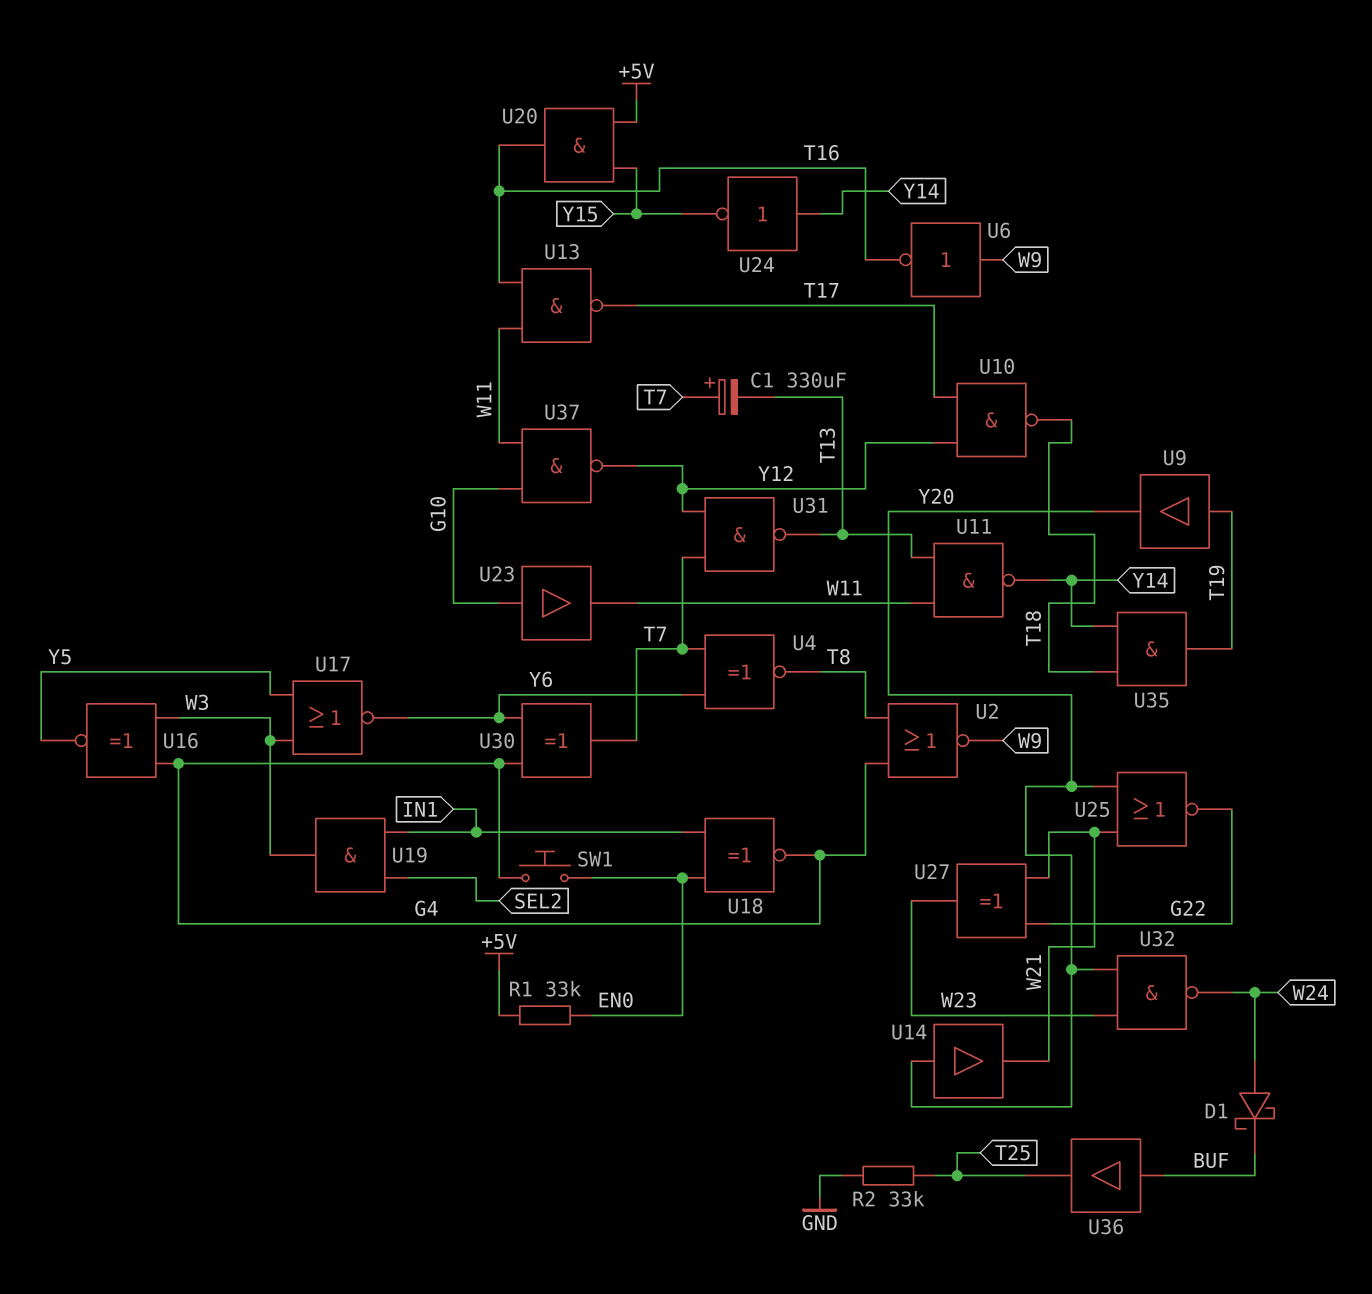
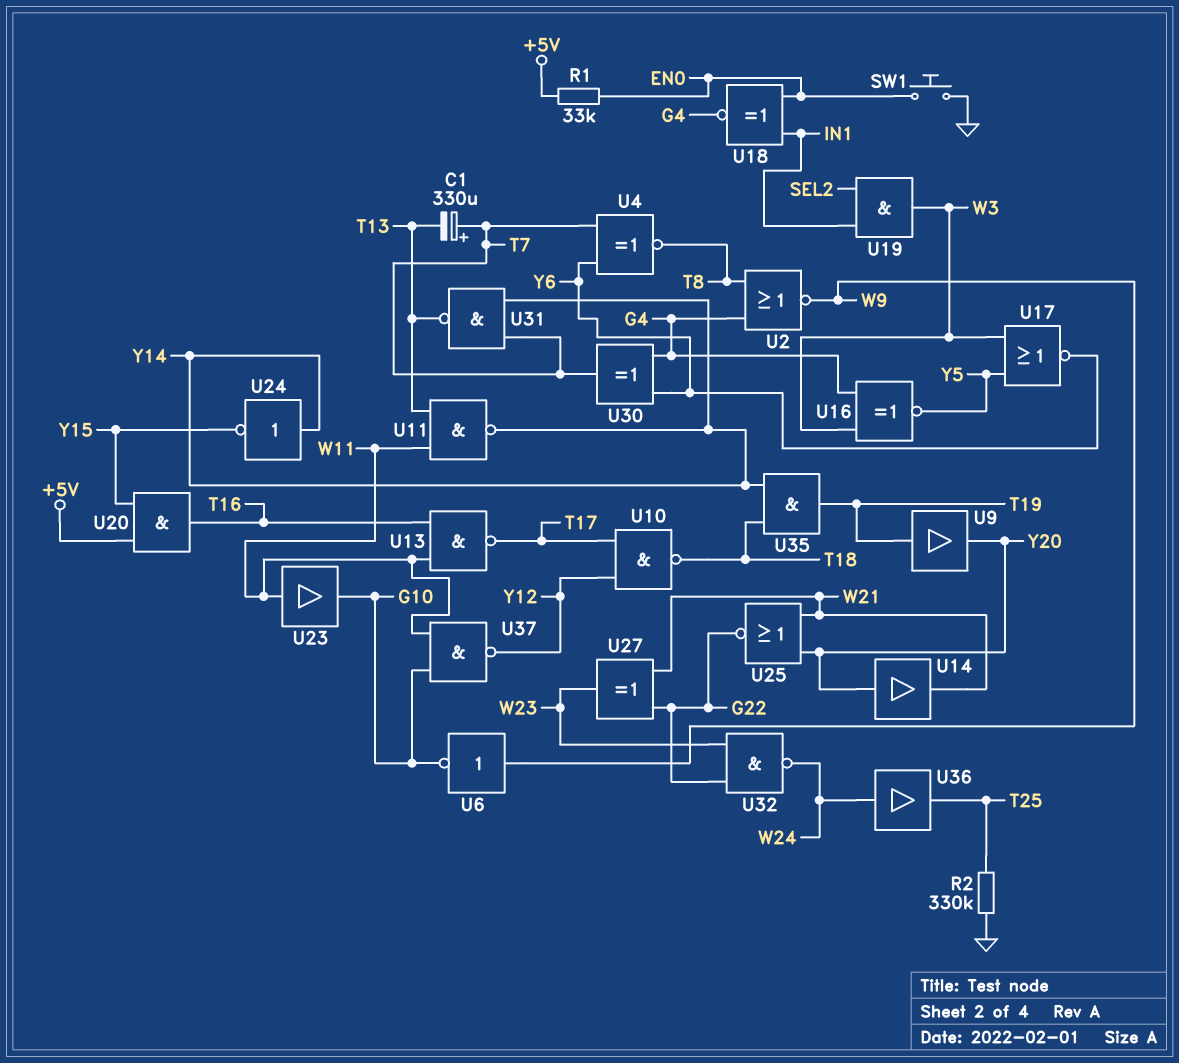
D1: schottky (A W24, K BUF) -> none
R2: 33k (GND, T25) -> 330k (GND, T25)
SW1: button (EN0, G4) -> button (EN0, GND)
U6: NOT (in W9, out T16) -> NOT (in W9, out G10)
U23: buffer (in G10, out W11) -> buffer (in W11, out G10)
U31: NAND (in T7, in Y12, out T13) -> NAND (in T7, in Y14, out T13)
U32: NAND (in W23, in Y20, out W24) -> NAND (in G22, in W23, out W24)
U36: buffer (in BUF, out T25) -> buffer (in W24, out T25)

